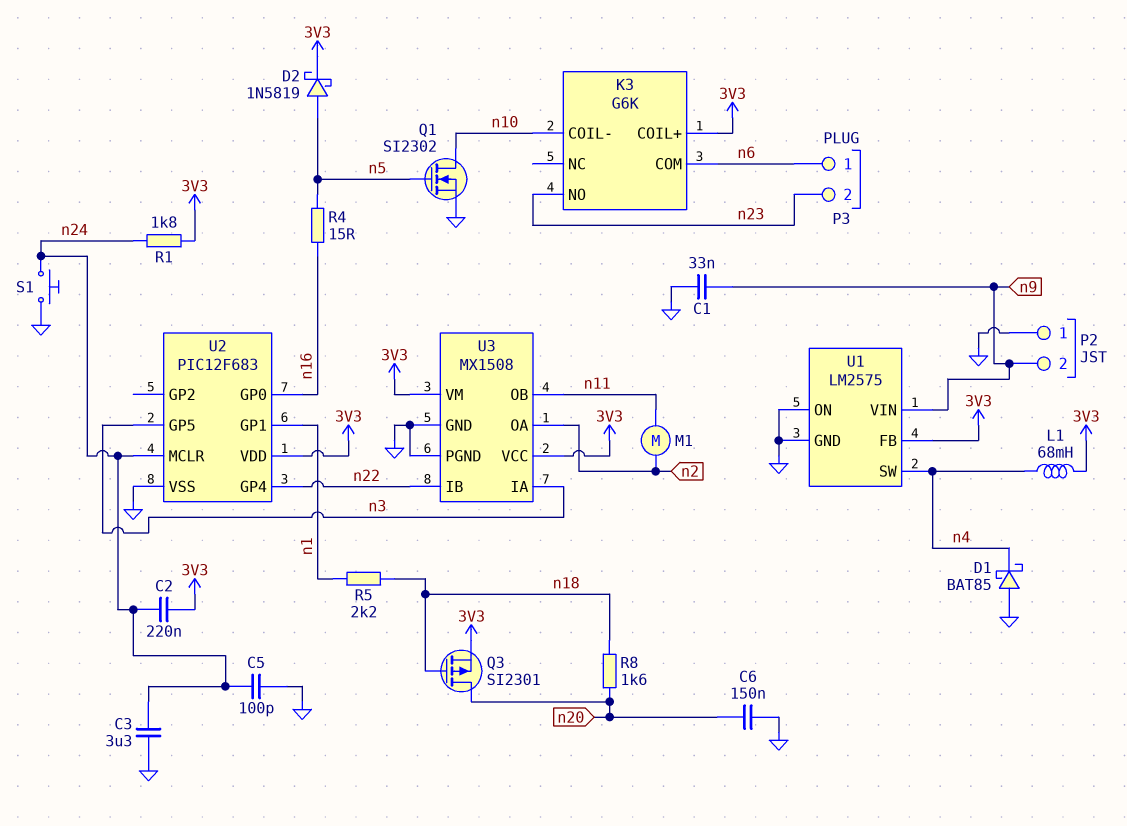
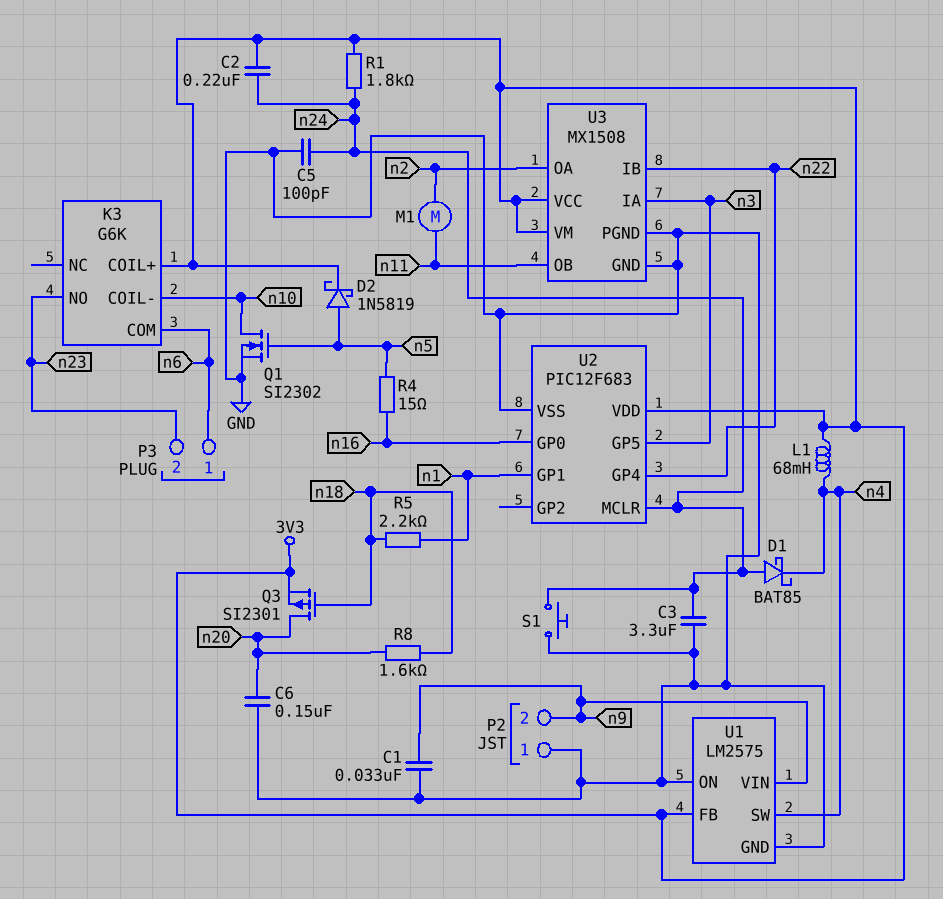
D1: schottky BAT85 (A GND, K n4) -> schottky BAT85 (A n24, K n4)

